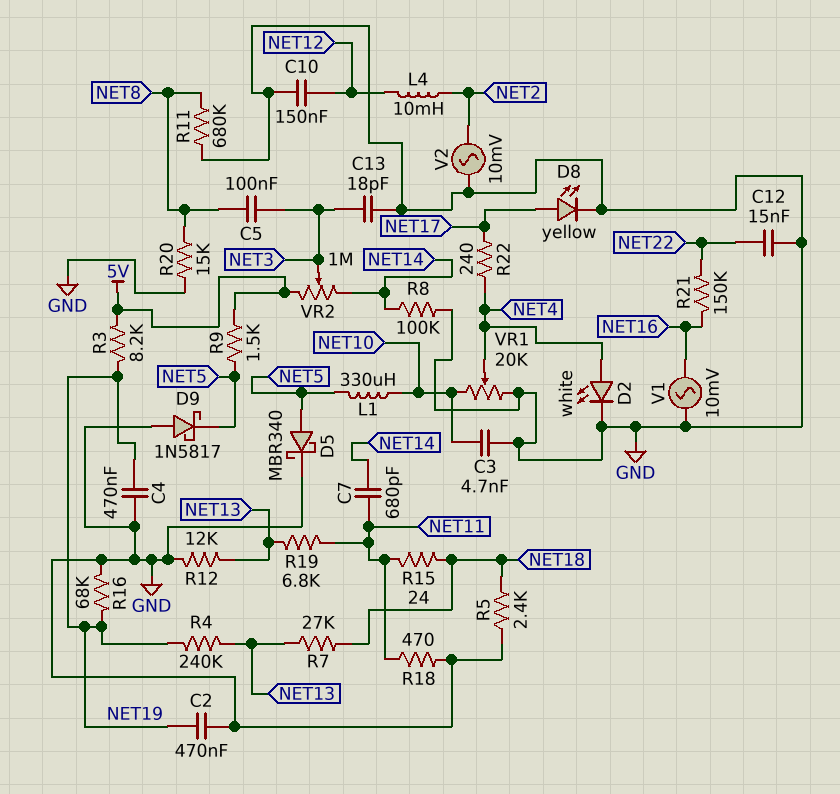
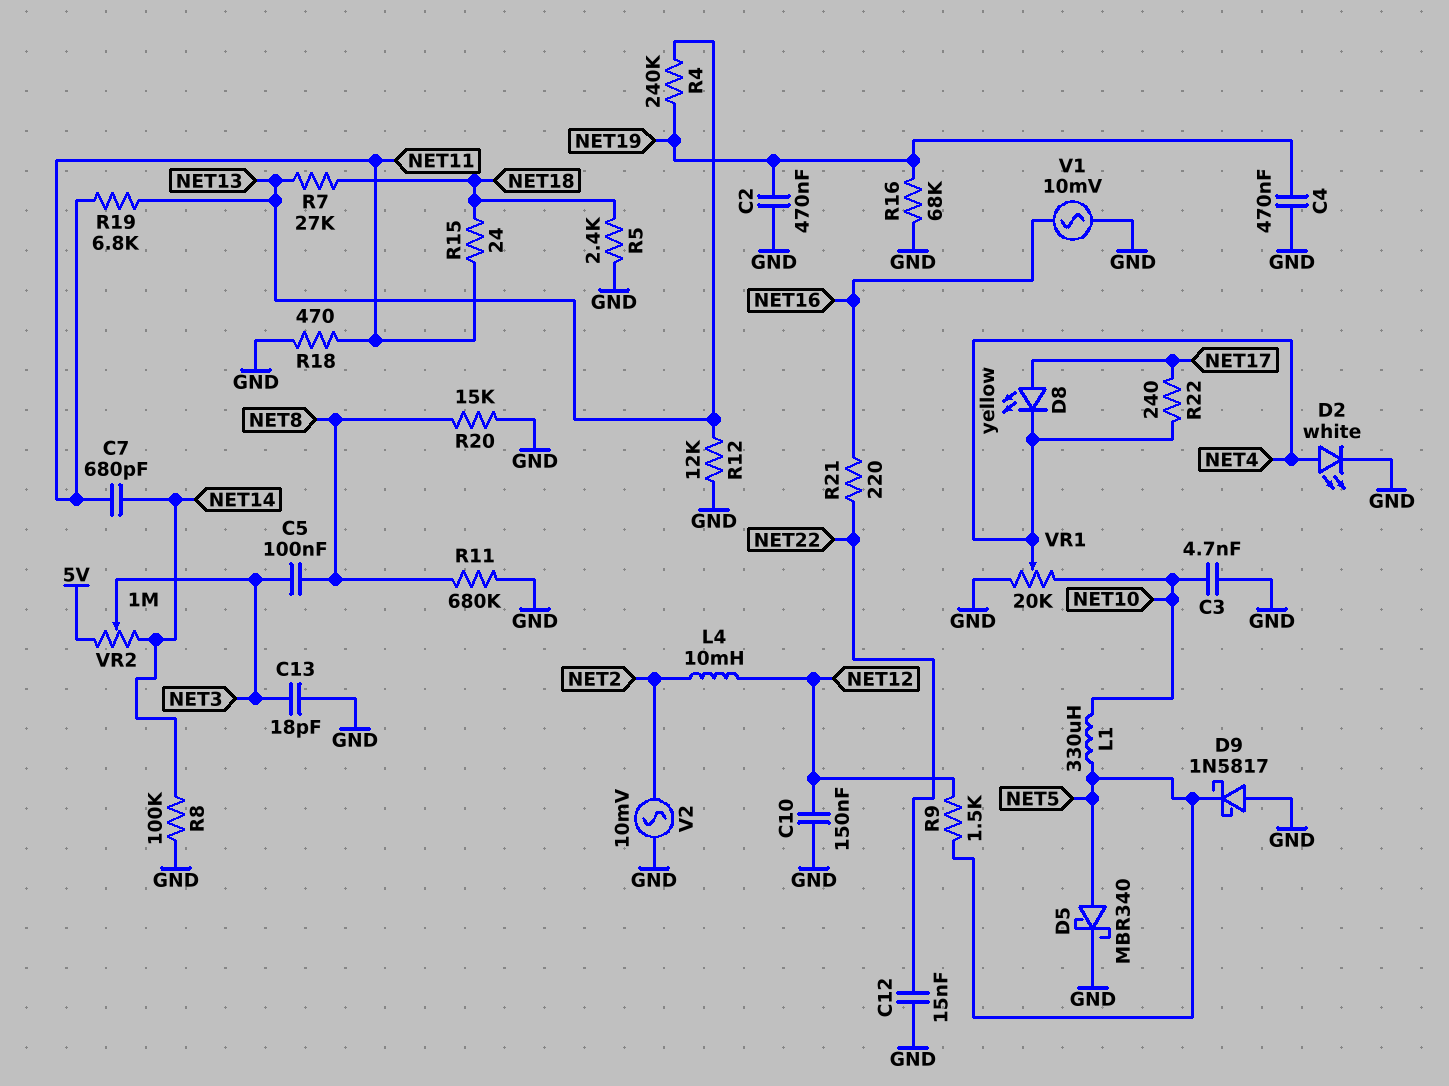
D8: LED yellow (A NET17, K GND) -> LED yellow (A NET17, K NET4)
R3: 8.2k (5V, NET19) -> none
R9: 1.5k (5V, NET5) -> 1.5k (NET5, NET12)
R21: 150k (NET16, NET22) -> 220 (NET16, NET22)

